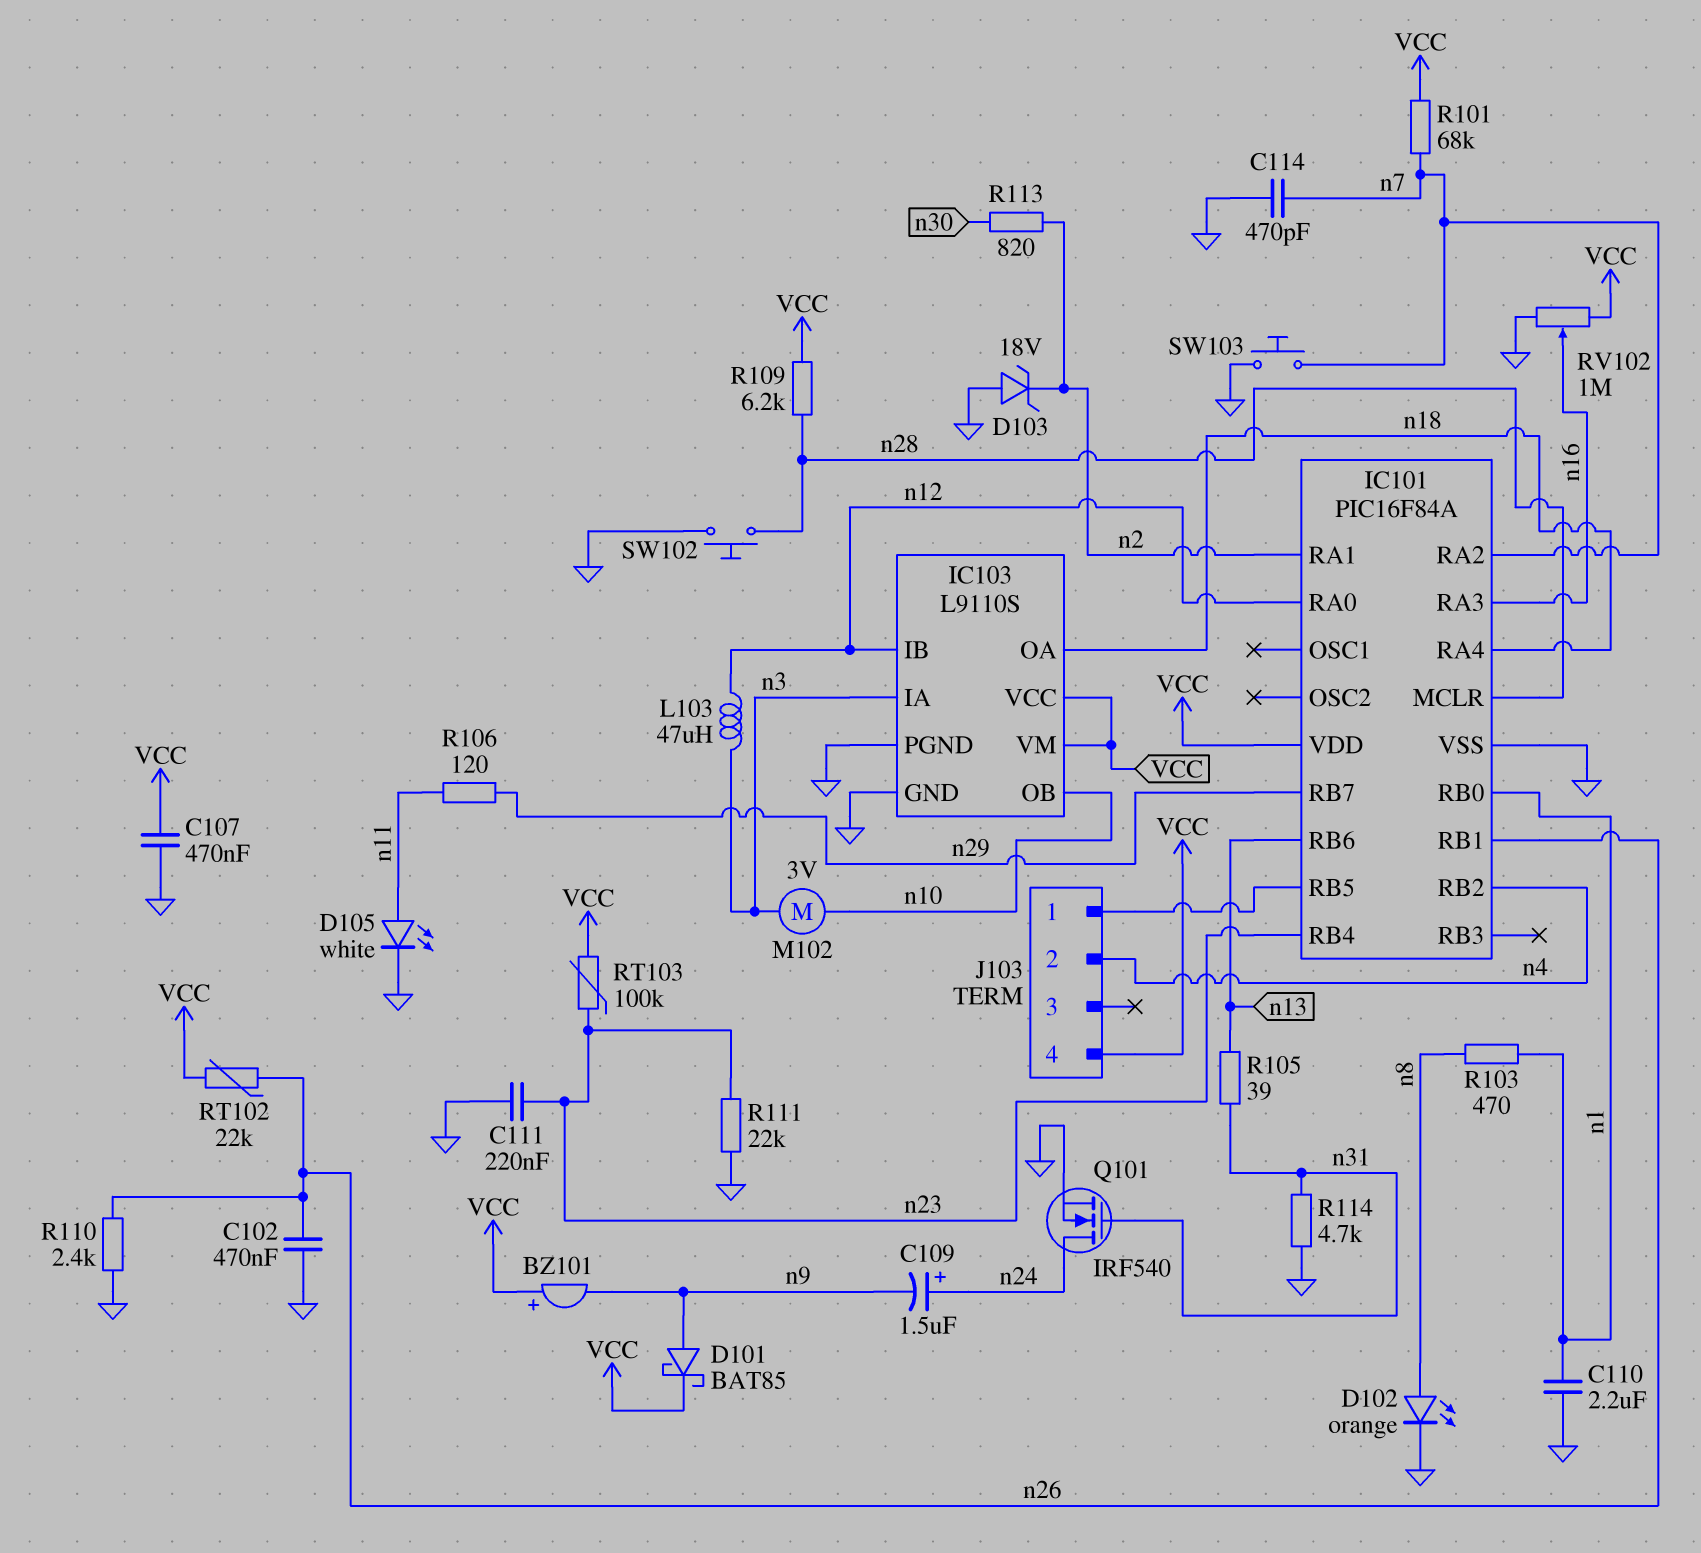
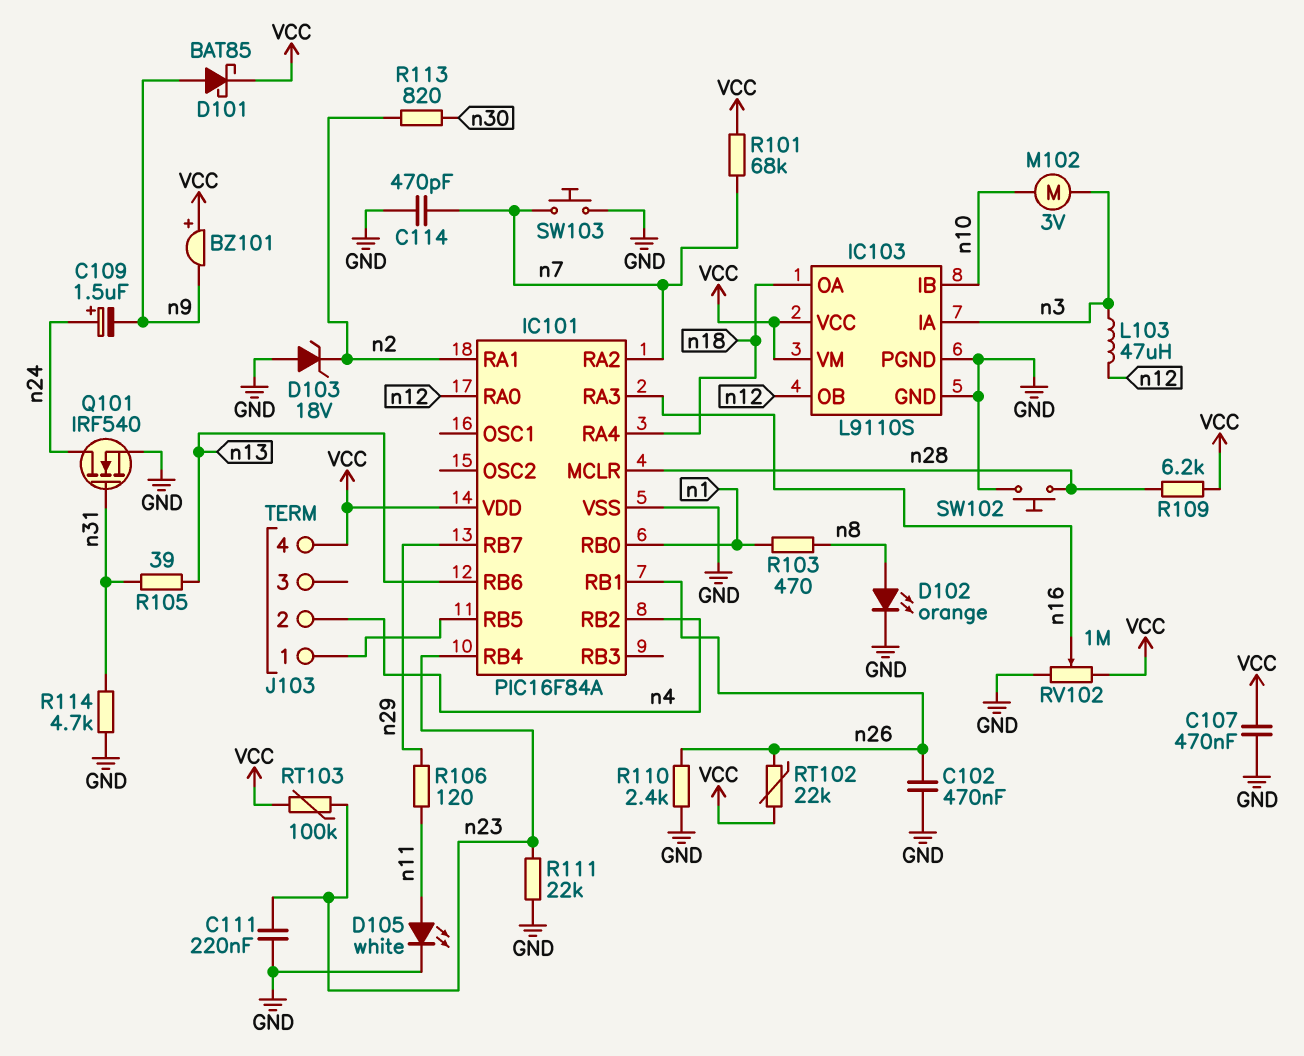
C110: 2.2uF (GND, n1) -> none
IC103 pin IB: n12 -> n10
IC103 pin OB: n10 -> n12

